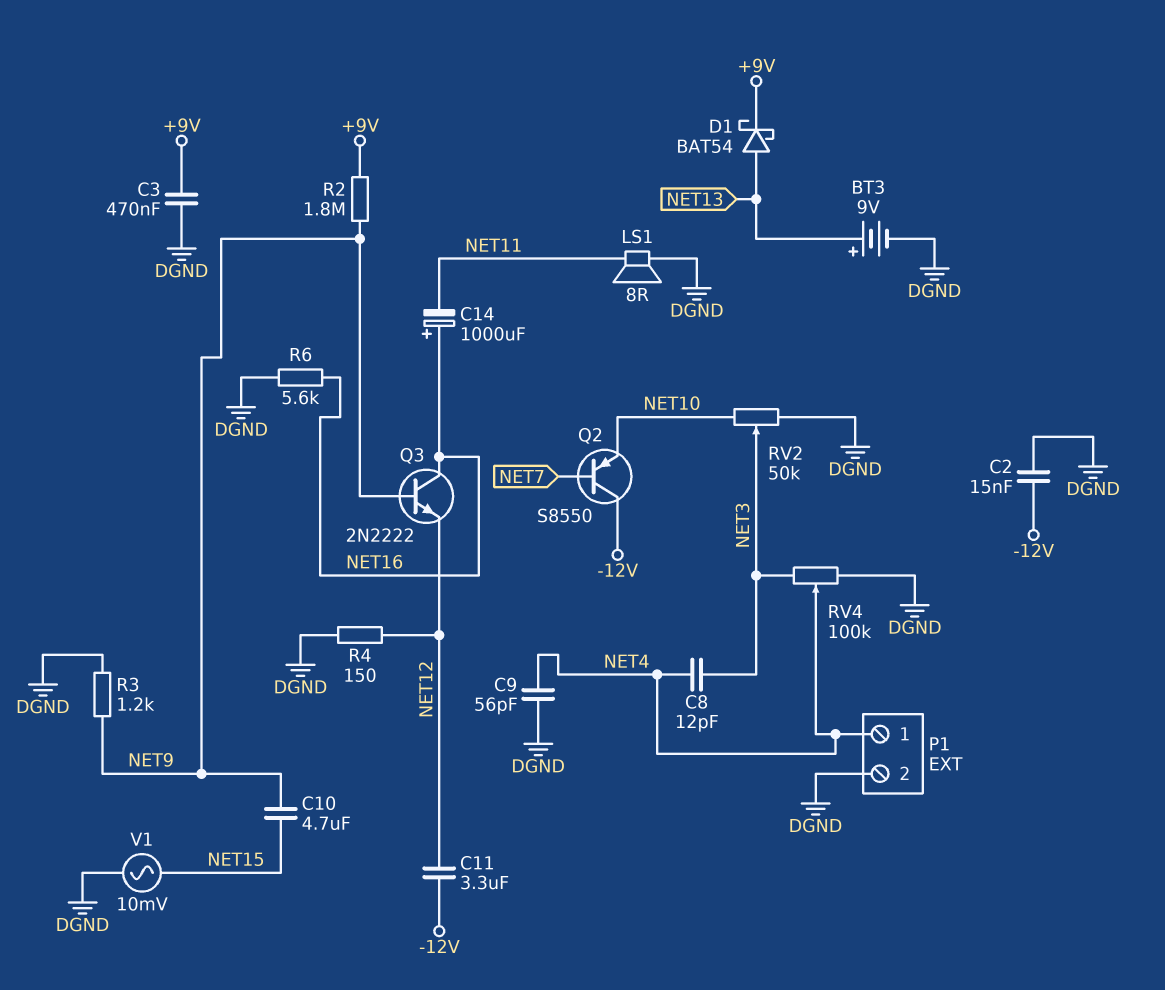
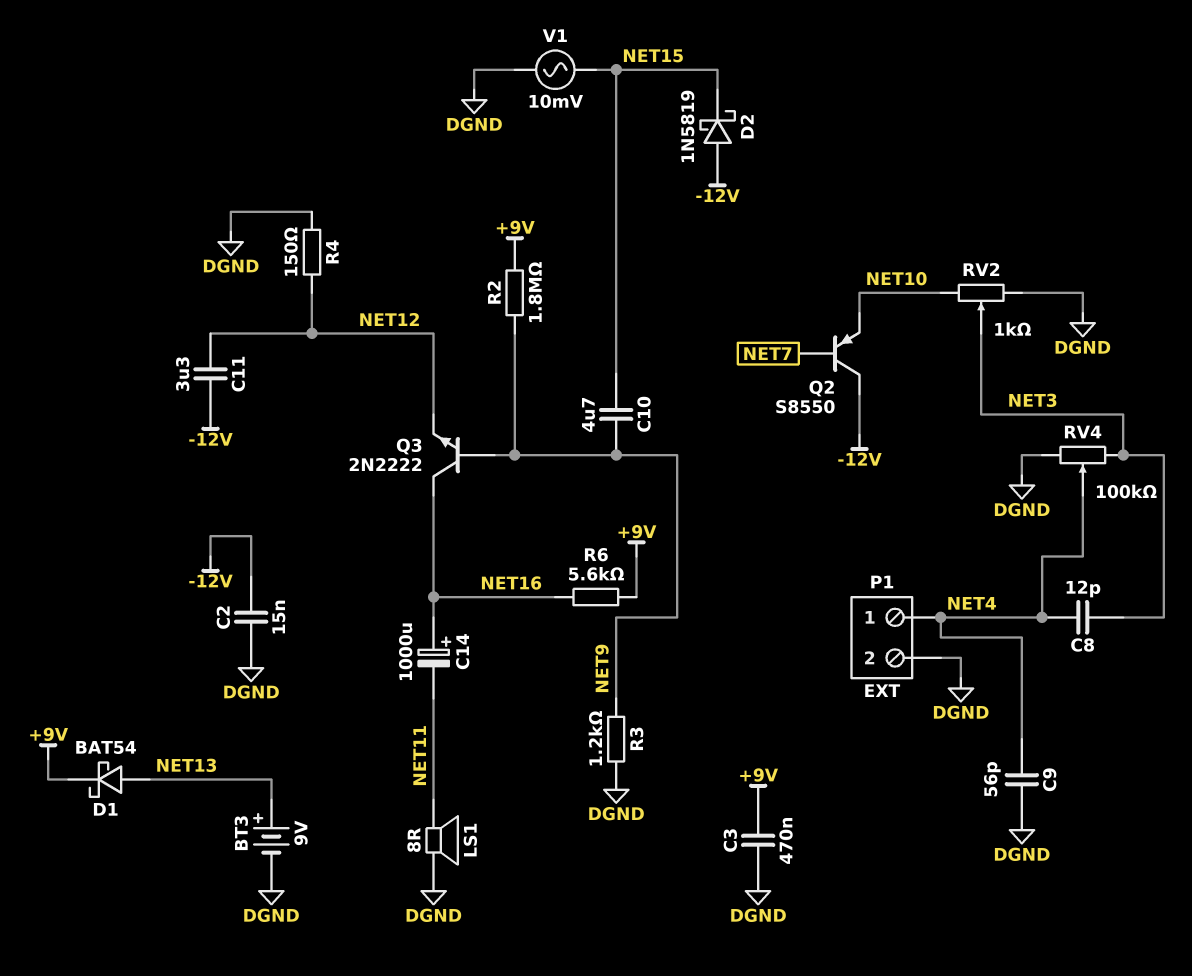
D2: none -> schottky 1N5819 (A -12V, K NET15)
R6: 5.6k (DGND, NET16) -> 5.6k (+9V, NET16)
RV2: 50k (DGND, NET10, wiper NET3) -> 1k (DGND, NET10, wiper NET3)

